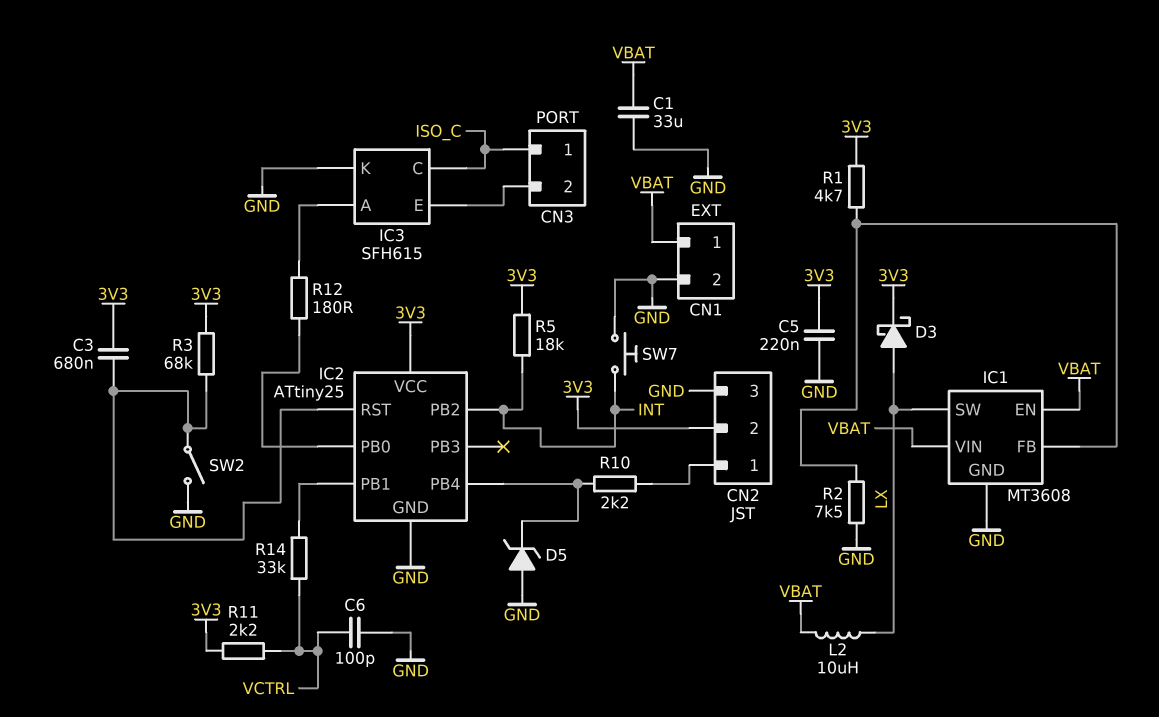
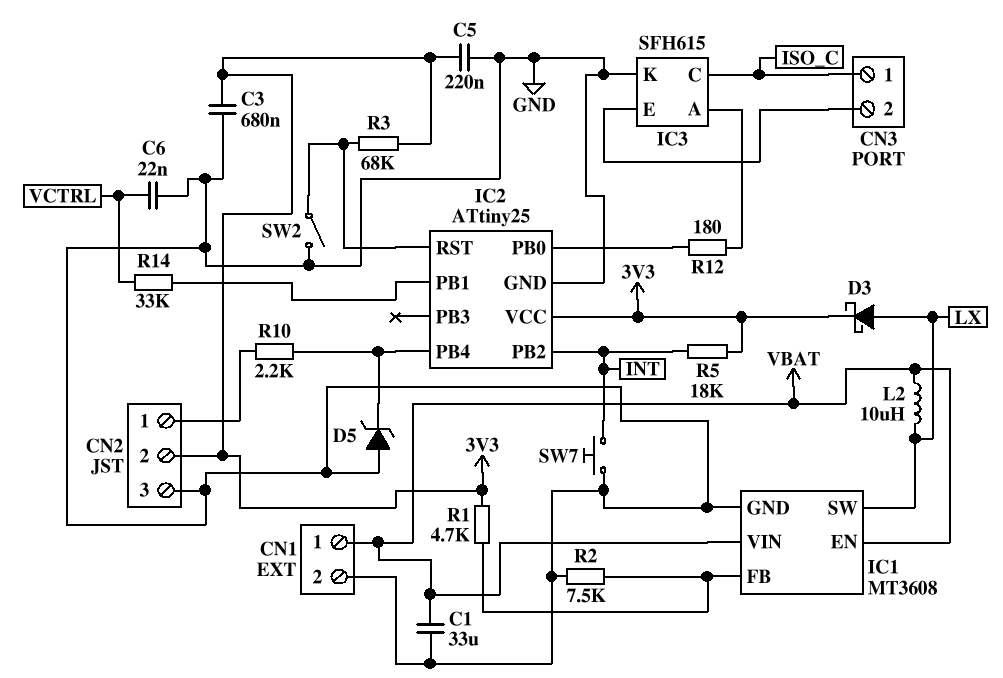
C3: 680nF (3V3, IC2/RST) -> 680nF (3V3, GND)
C6: 100pF (GND, VCTRL) -> 22nF (GND, VCTRL)
R11: 2.2k (3V3, VCTRL) -> none

